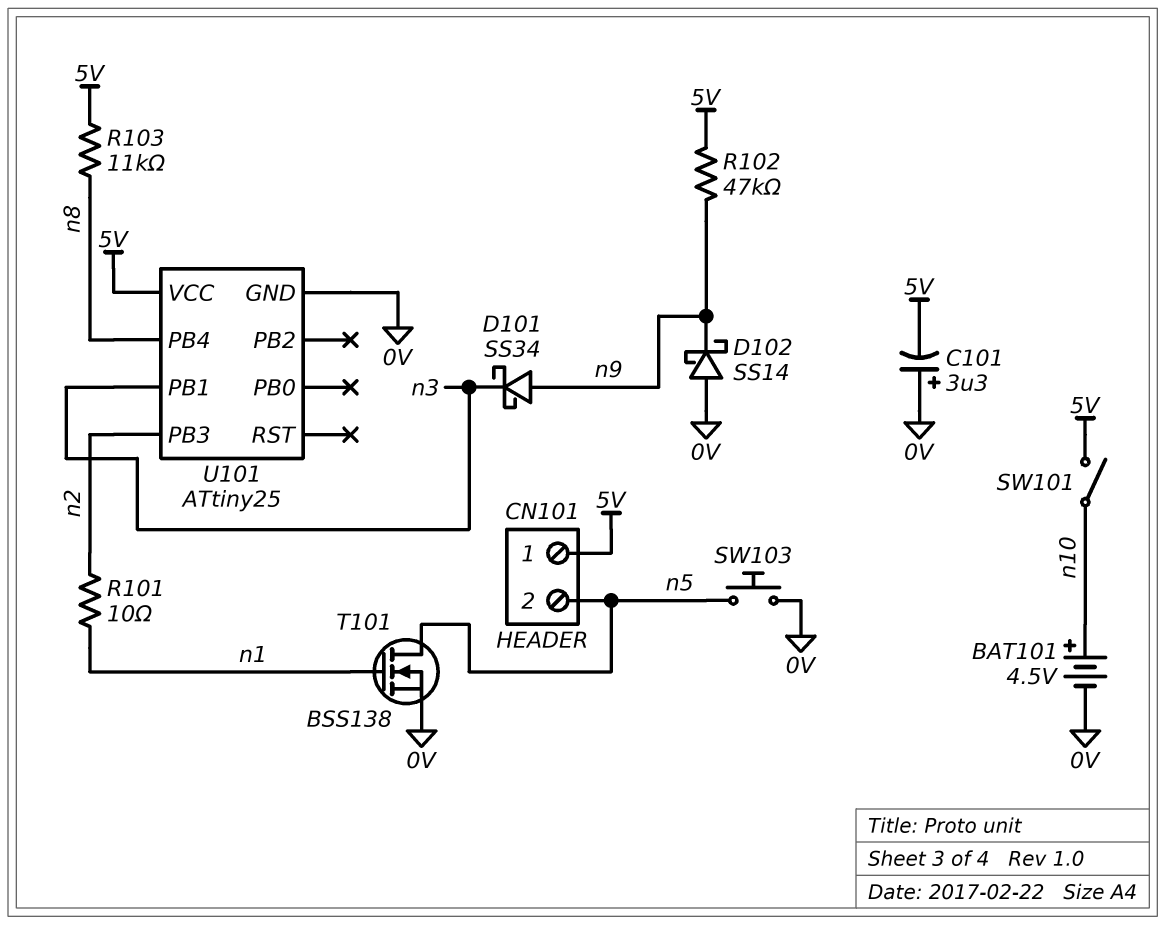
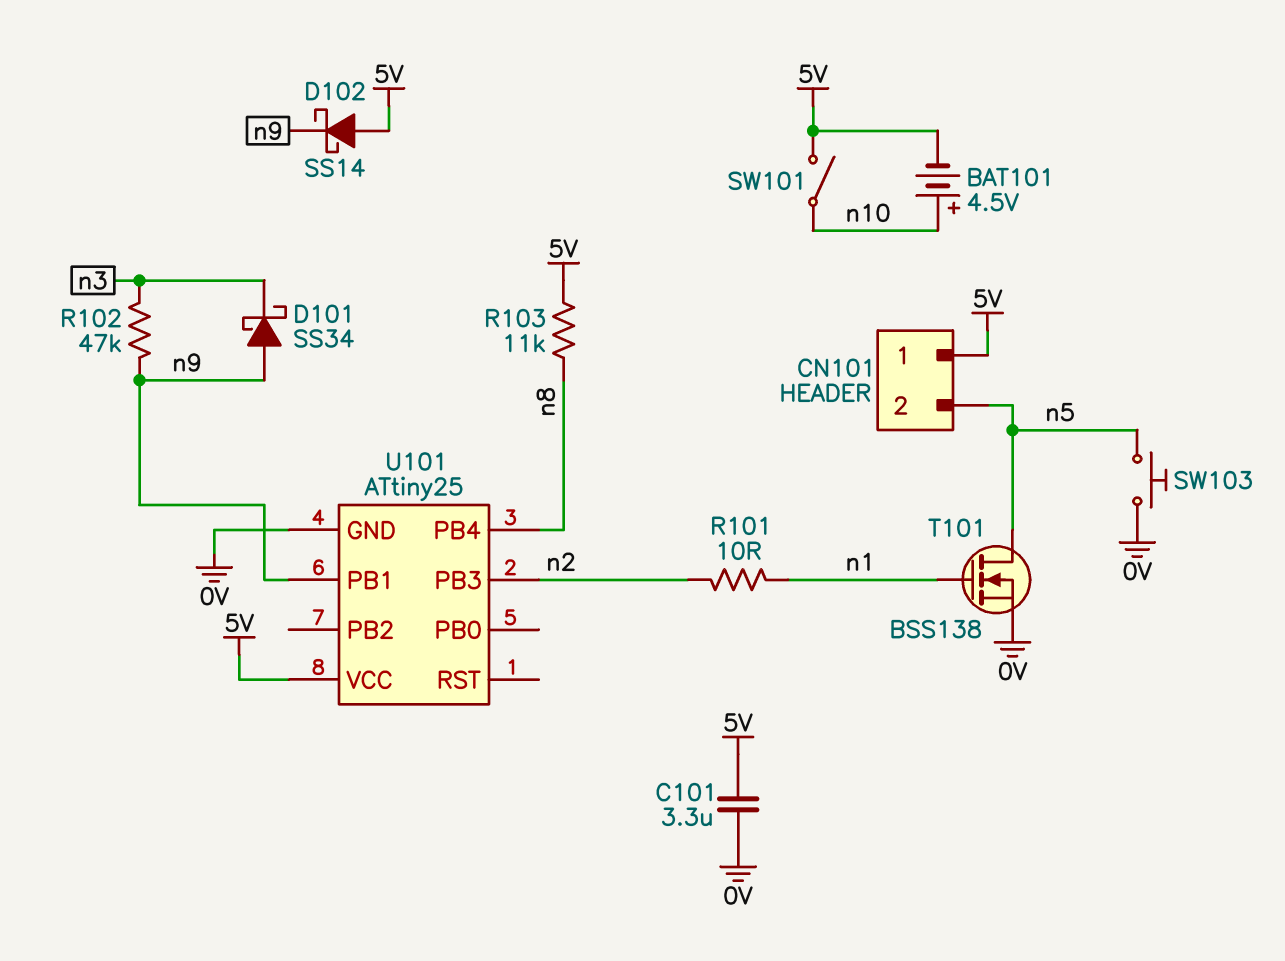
BAT101: 4.5V (plus n10, minus 0V) -> 4.5V (plus n10, minus 5V)
C101: 3.3uF (plus 0V, minus 5V) -> 3.3uF (0V, 5V)
D102: schottky SS14 (A 0V, K n9) -> schottky SS14 (A 5V, K n9)
R102: 47k (5V, n9) -> 47k (n3, n9)
U101 pin PB1: n3 -> n9

